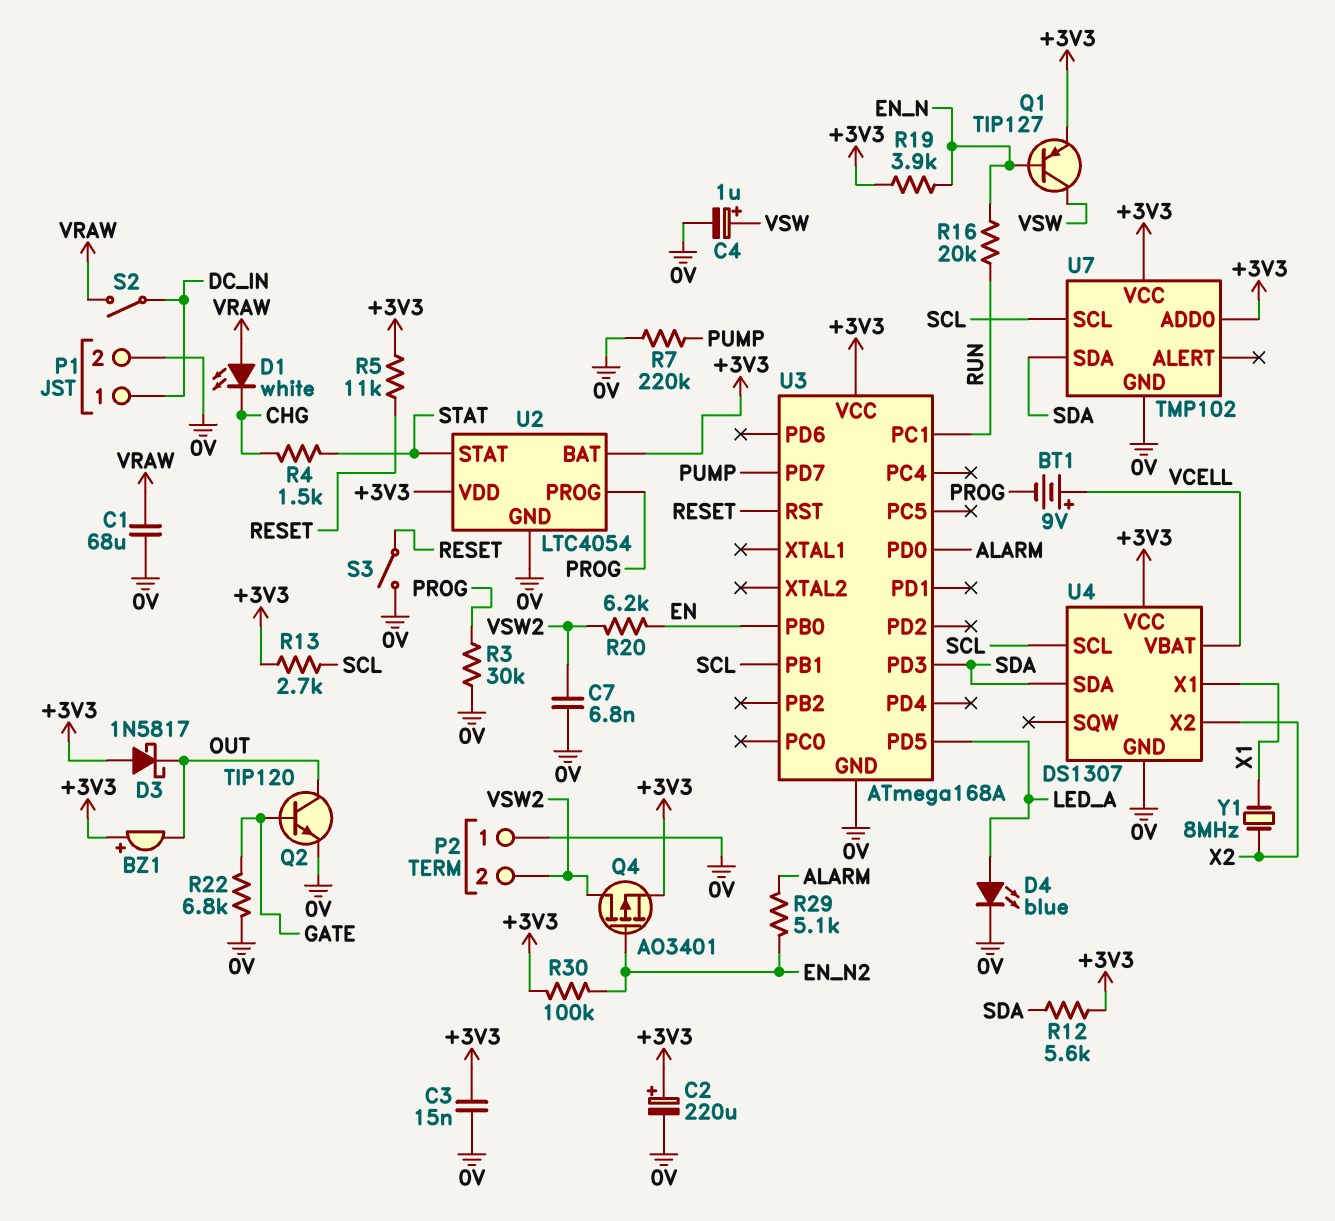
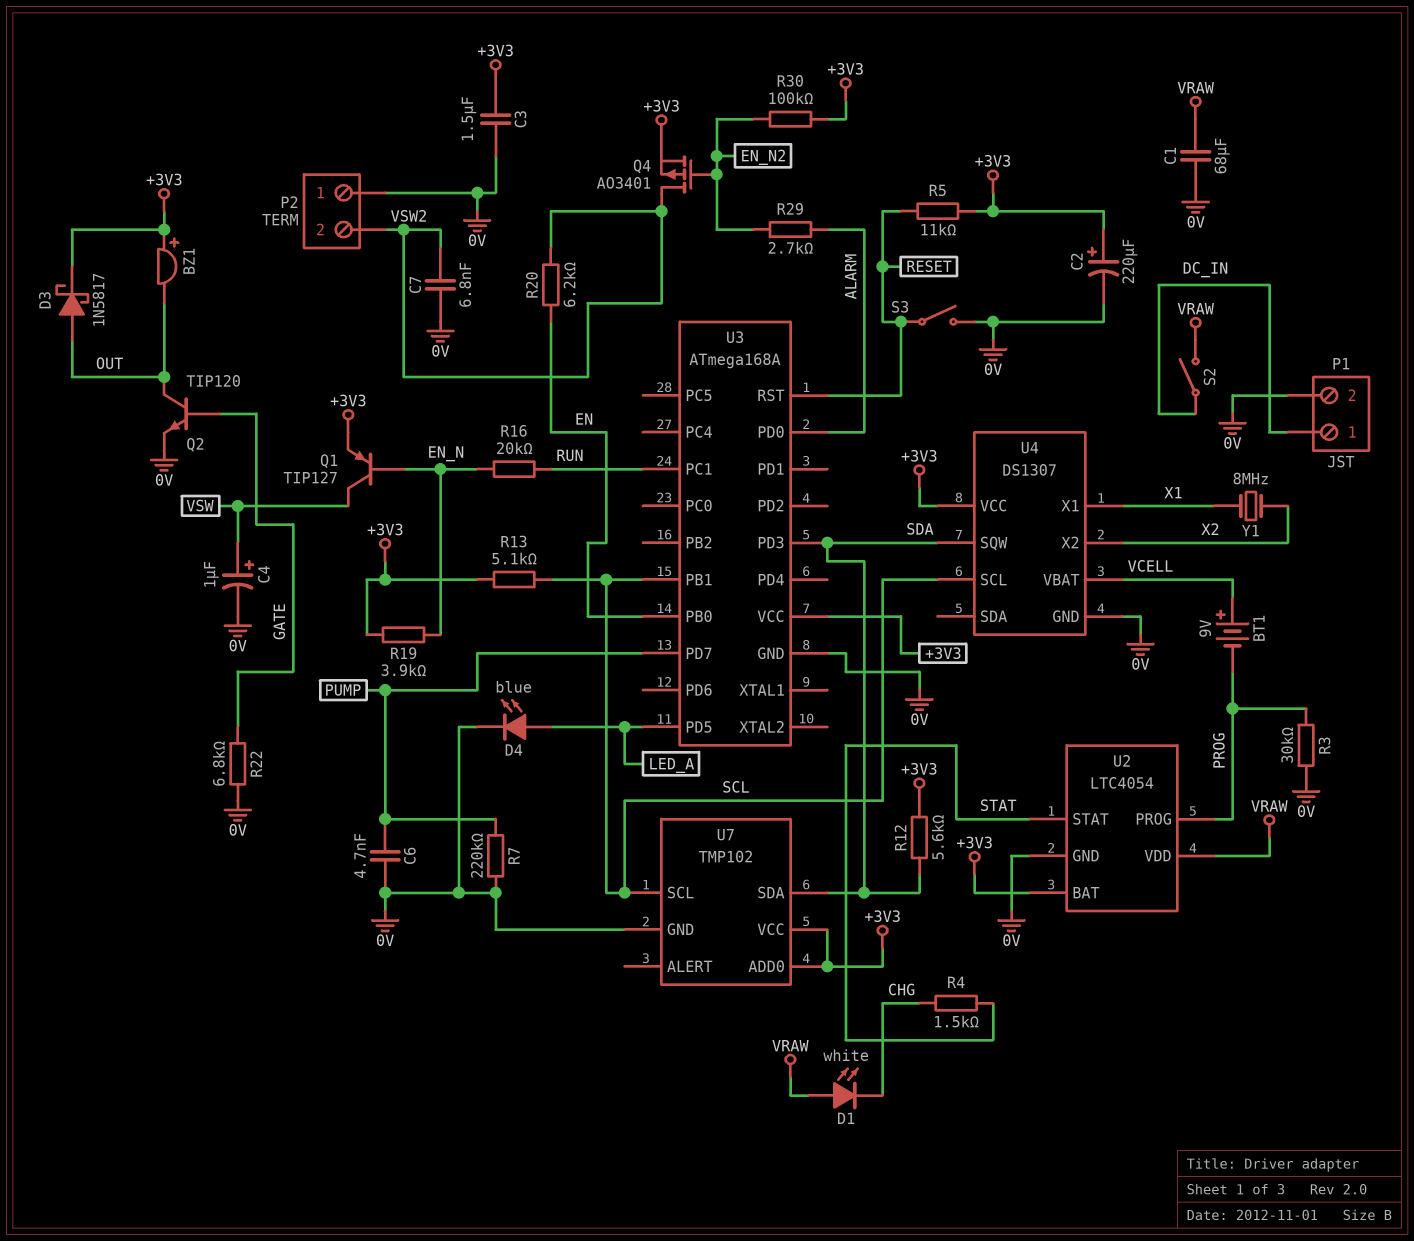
C3: 15nF (+3V3, 0V) -> 1.5uF (+3V3, 0V)
C6: none -> 4.7nF (0V, PUMP)
D3: schottky 1N5817 (A +3V3, K OUT) -> schottky 1N5817 (A OUT, K +3V3)
R13: 2.7k (+3V3, SCL) -> 5.1k (+3V3, SCL)
R29: 5.1k (ALARM, EN_N2) -> 2.7k (ALARM, EN_N2)
U2 pin VDD: +3V3 -> VRAW
U4 pin SDA: SDA -> none
U4 pin SQW: none -> SDA

